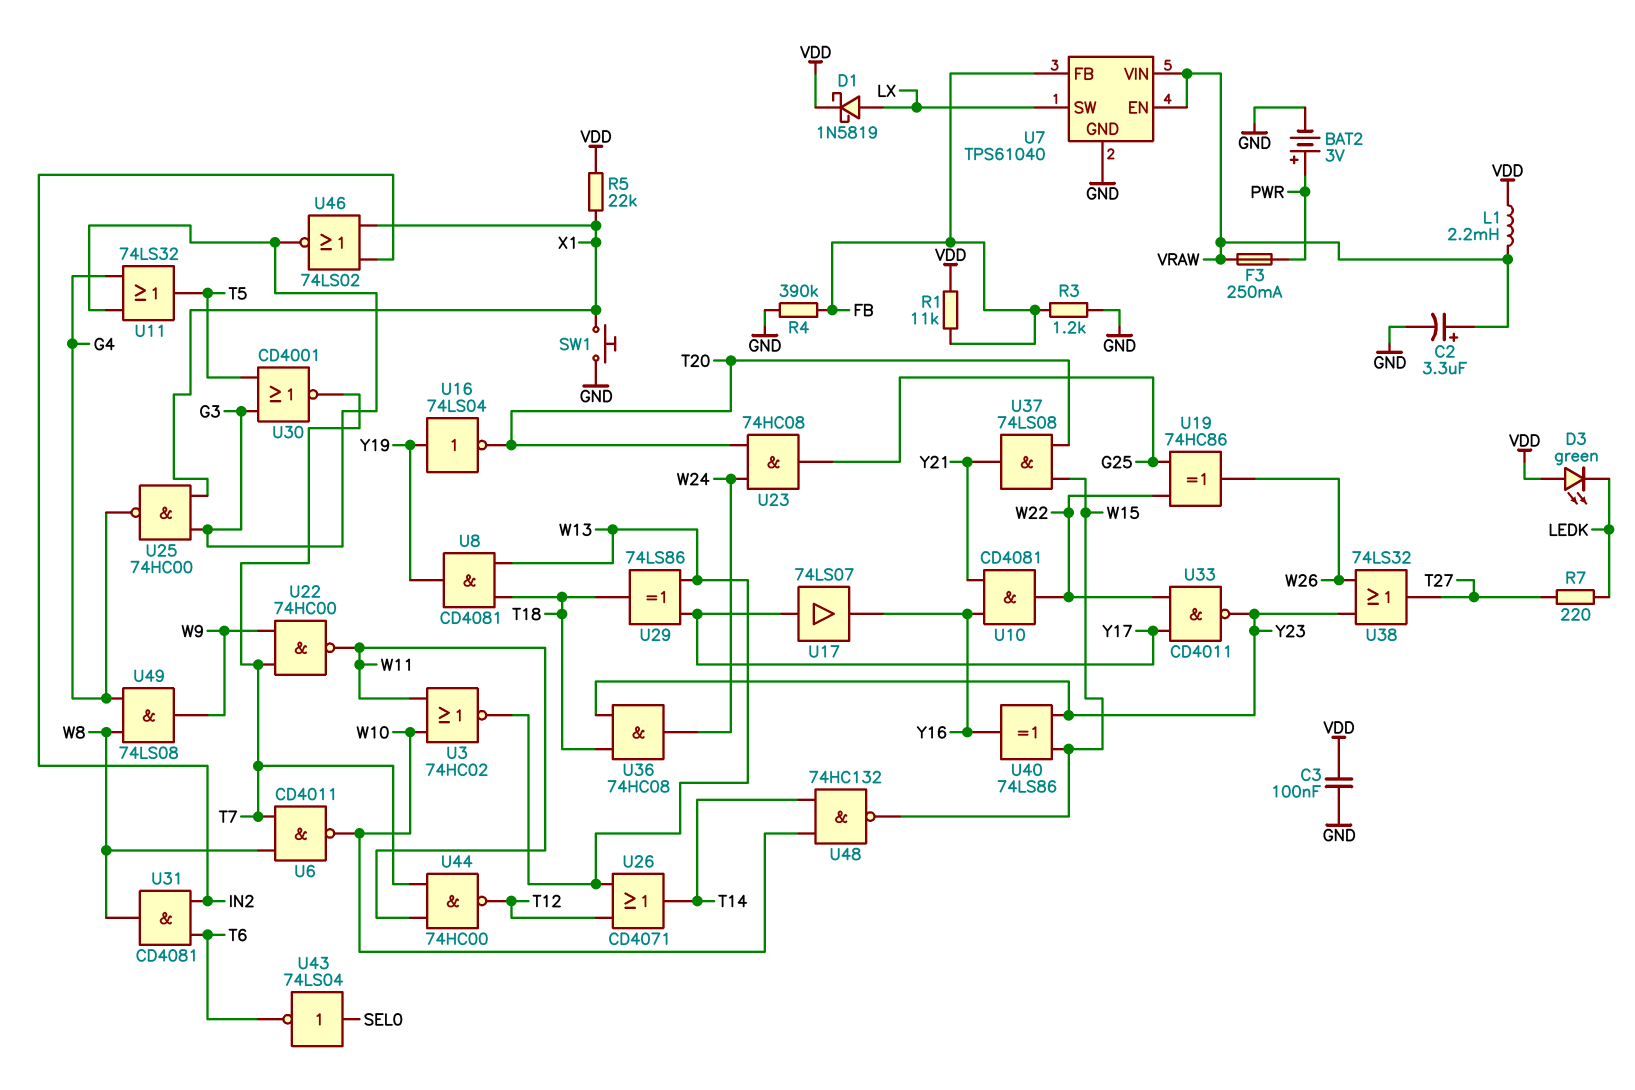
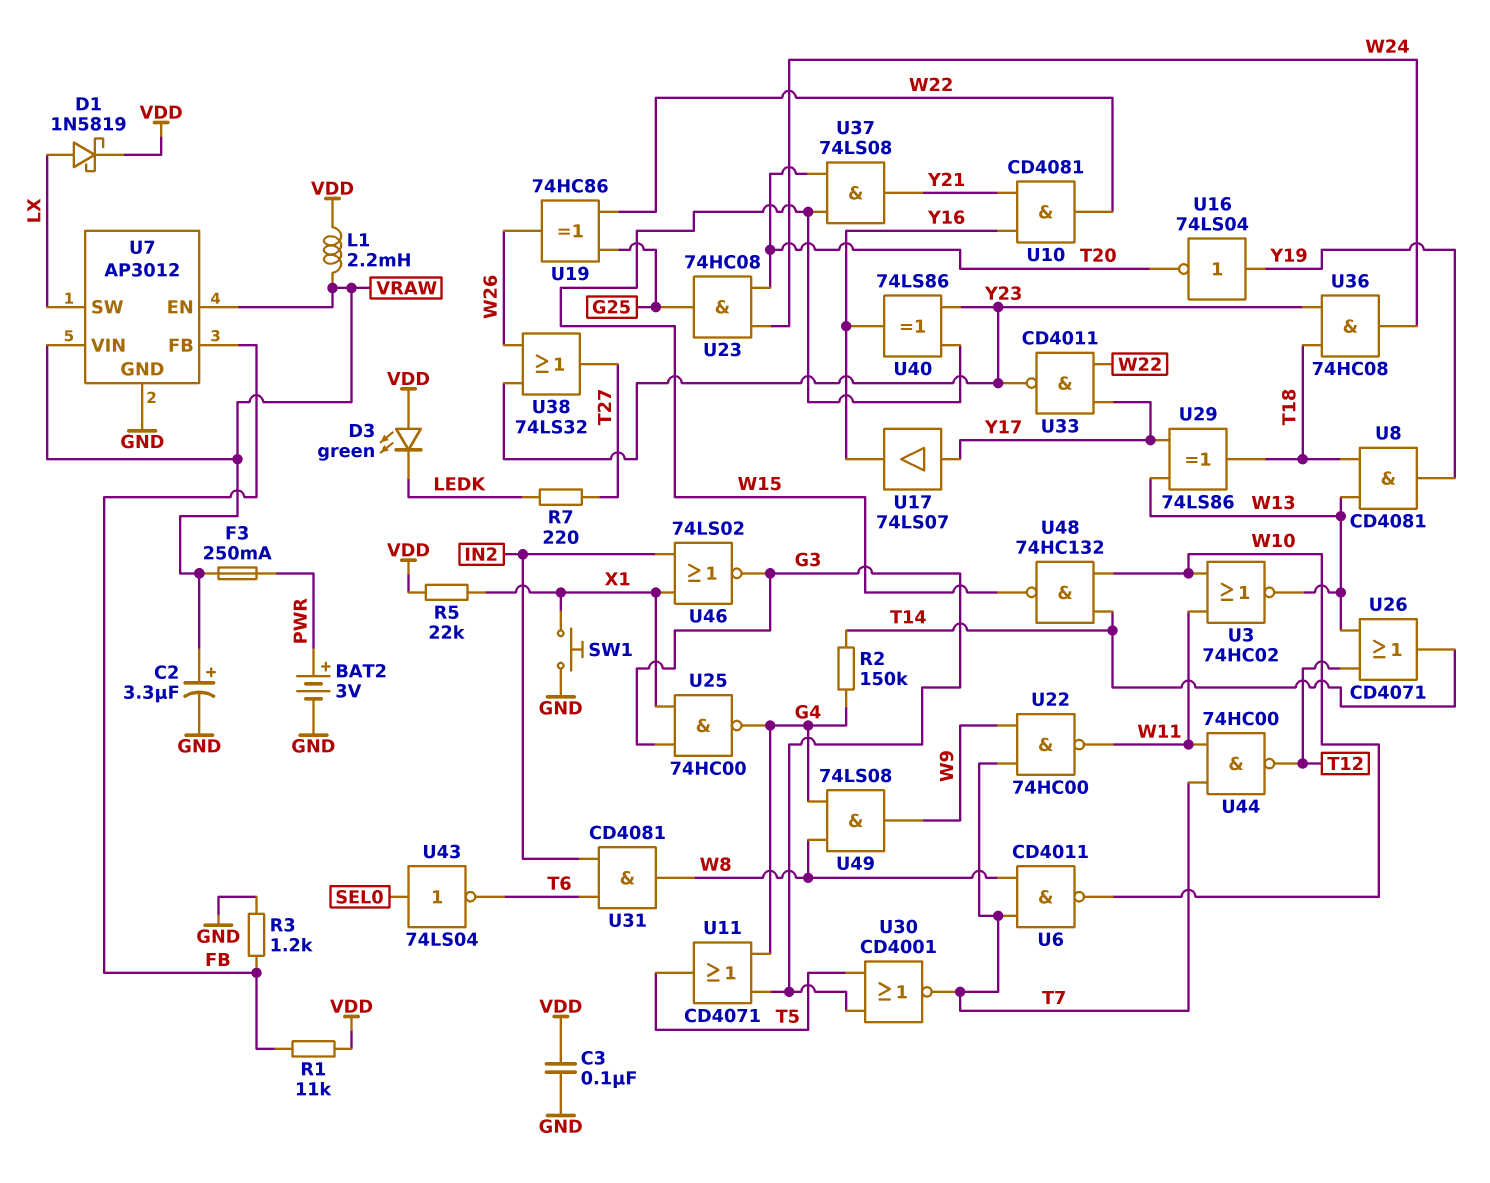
R2: none -> 150k (G4, T14)
R4: 390k (FB, GND) -> none
U7: TPS61040 -> AP3012
U11: OR 74LS32 (in G3, in G4, out T5) -> OR CD4071 (in G3, in G4, out T5)

